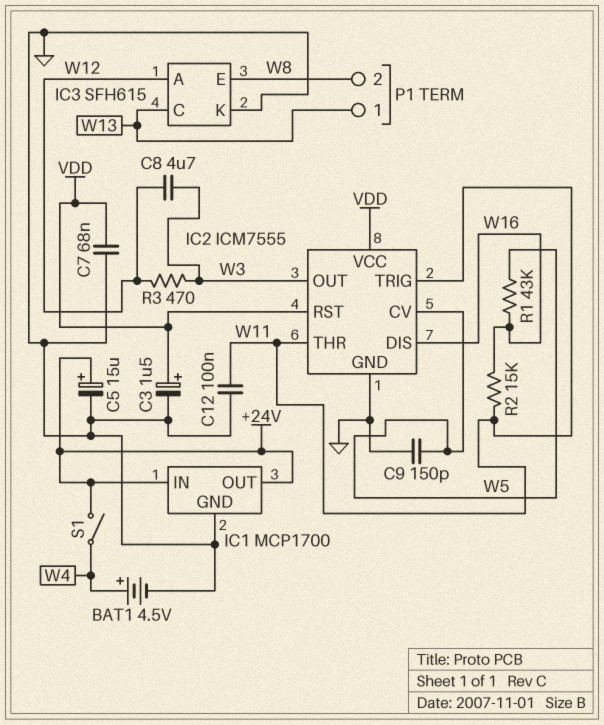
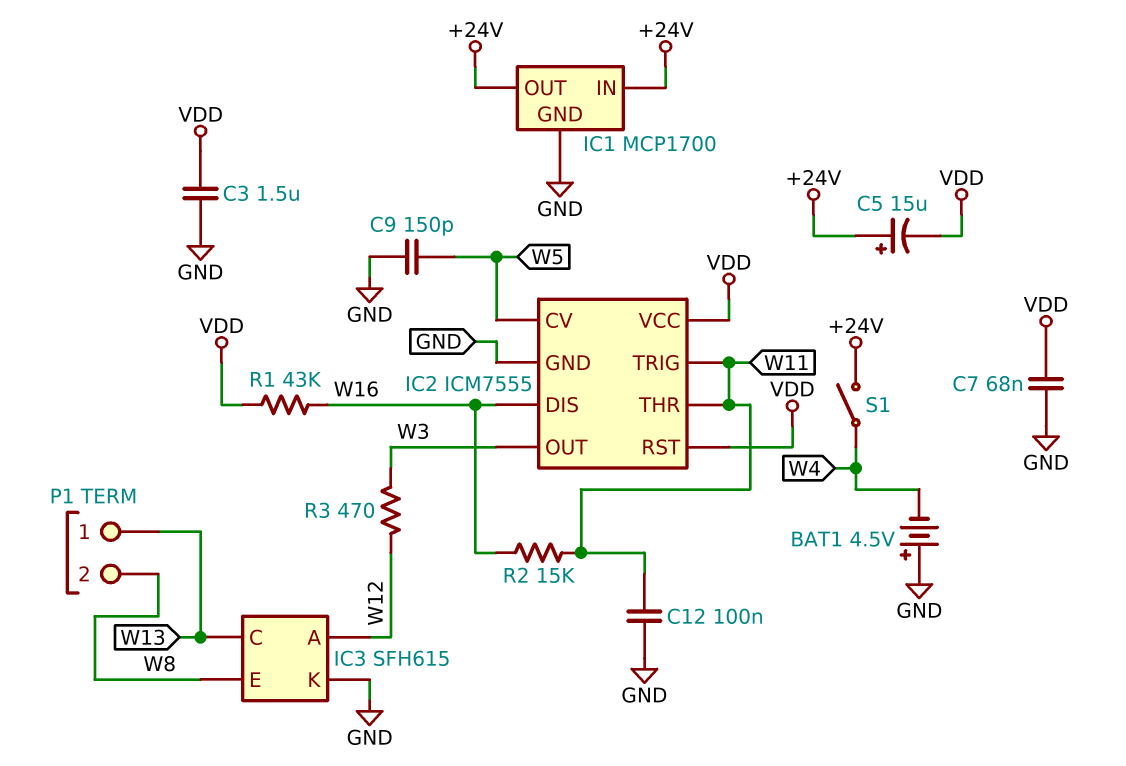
BAT1: 4.5V (plus W4, minus GND) -> 4.5V (plus GND, minus W4)
C3: 1.5uF (plus VDD, minus GND) -> 1.5uF (GND, VDD)
C5: 15uF (plus +24V, minus GND) -> 15uF (plus +24V, minus VDD)
C8: 4.7uF (W3, W12) -> none
R1: 43k (W5, W16) -> 43k (VDD, W16)

